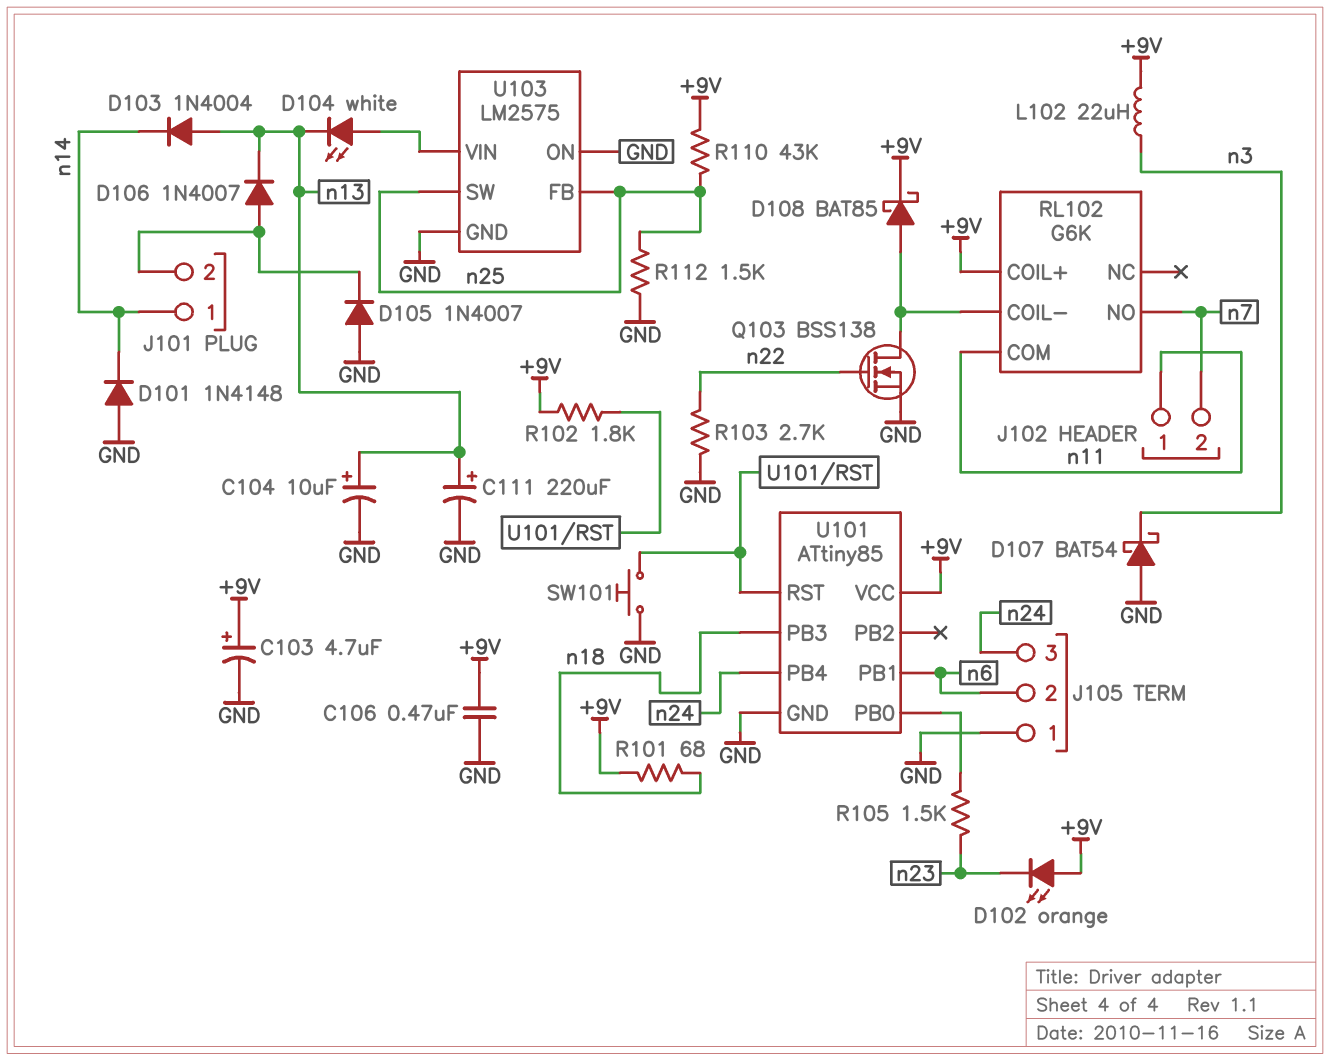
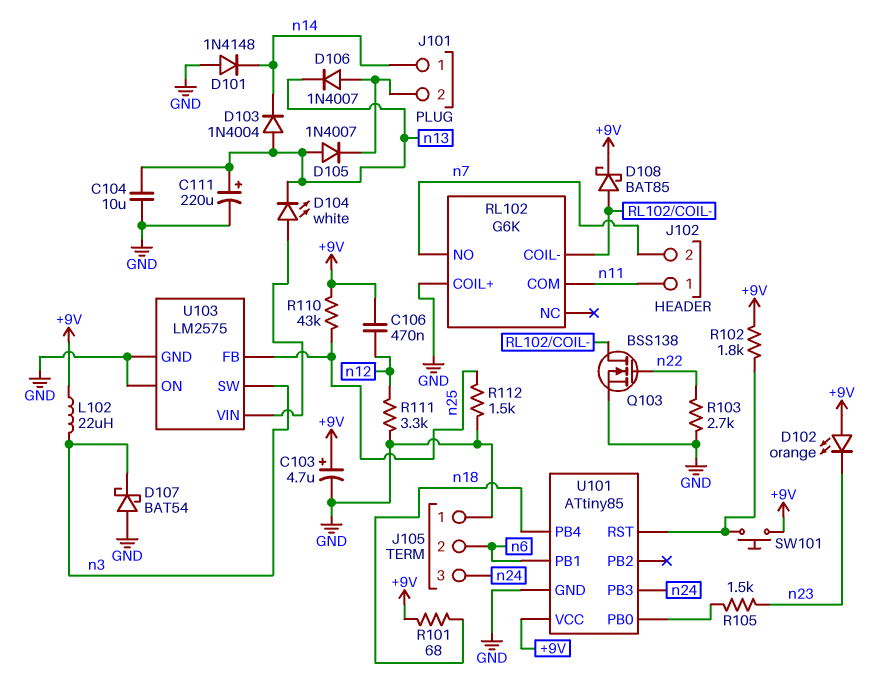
C104: 10uF (plus n13, minus GND) -> 10uF (GND, n13)
C106: 470nF (+9V, GND) -> 470nF (+9V, n12)
D105: diode 1N4007 (A GND, K J101/2) -> diode 1N4007 (A n13, K J101/2)
R111: none -> 3.3k (GND, n12)
RL102 pin COIL+: +9V -> GND
SW101: button (GND, U101/RST) -> button (+9V, U101/RST)
U101 pin PB3: n18 -> n24
U101 pin PB4: n24 -> n18
U103 pin SW: n25 -> n3

